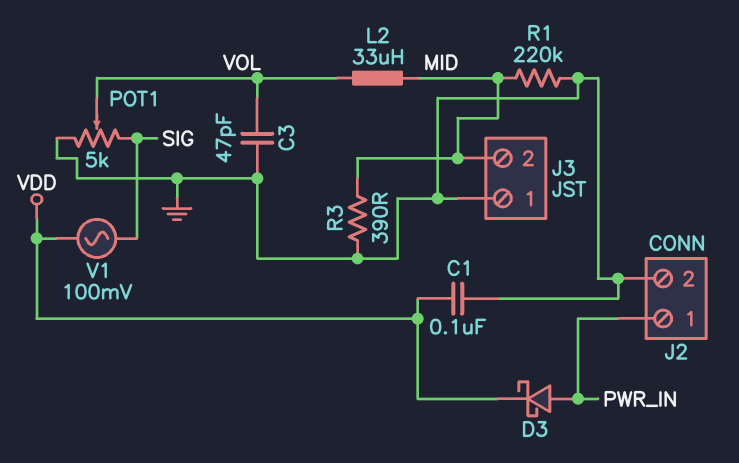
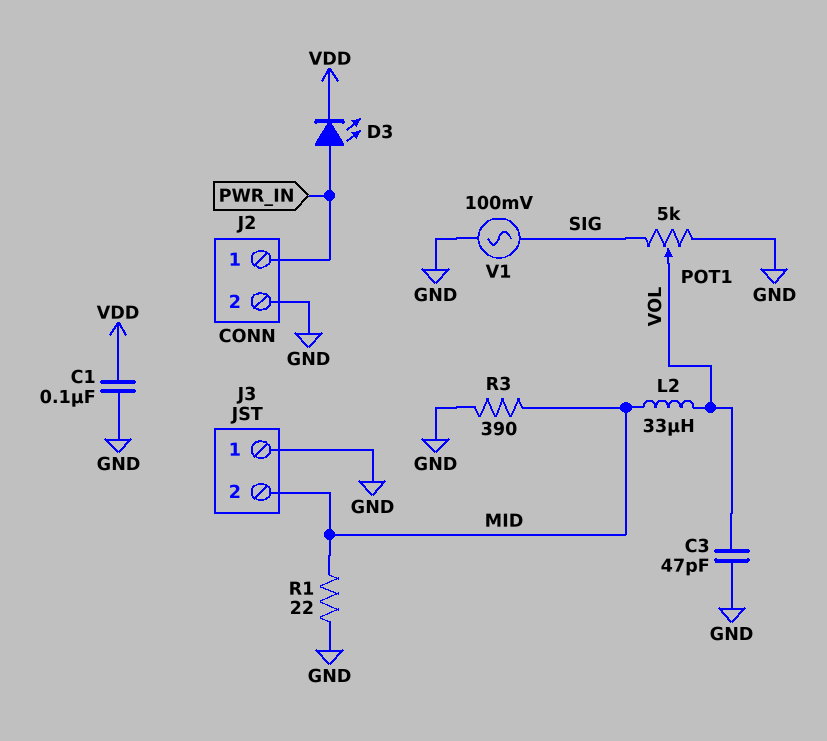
D3: schottky (A PWR_IN, K VDD) -> LED (A PWR_IN, K VDD)
R1: 220k (GND, MID) -> 22 (GND, MID)
V1: AC 100mV (SIG, VDD) -> AC 100mV (GND, SIG)

